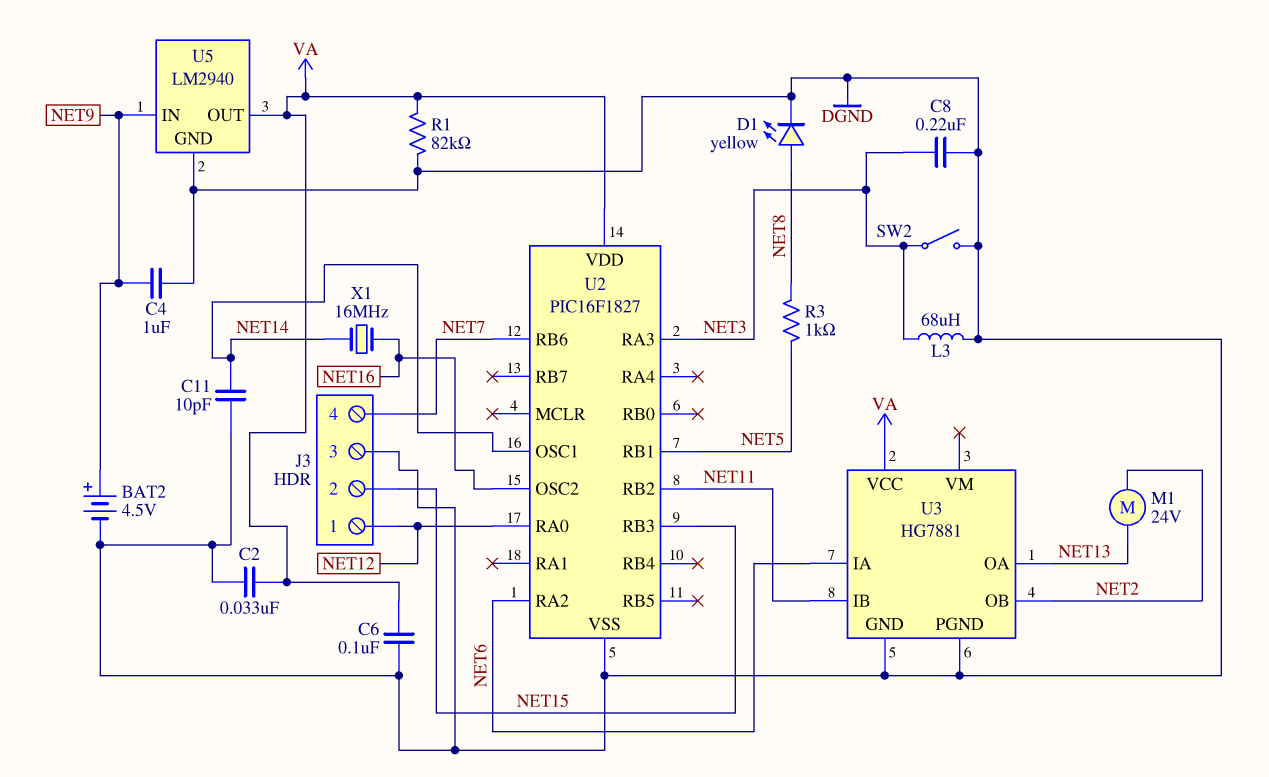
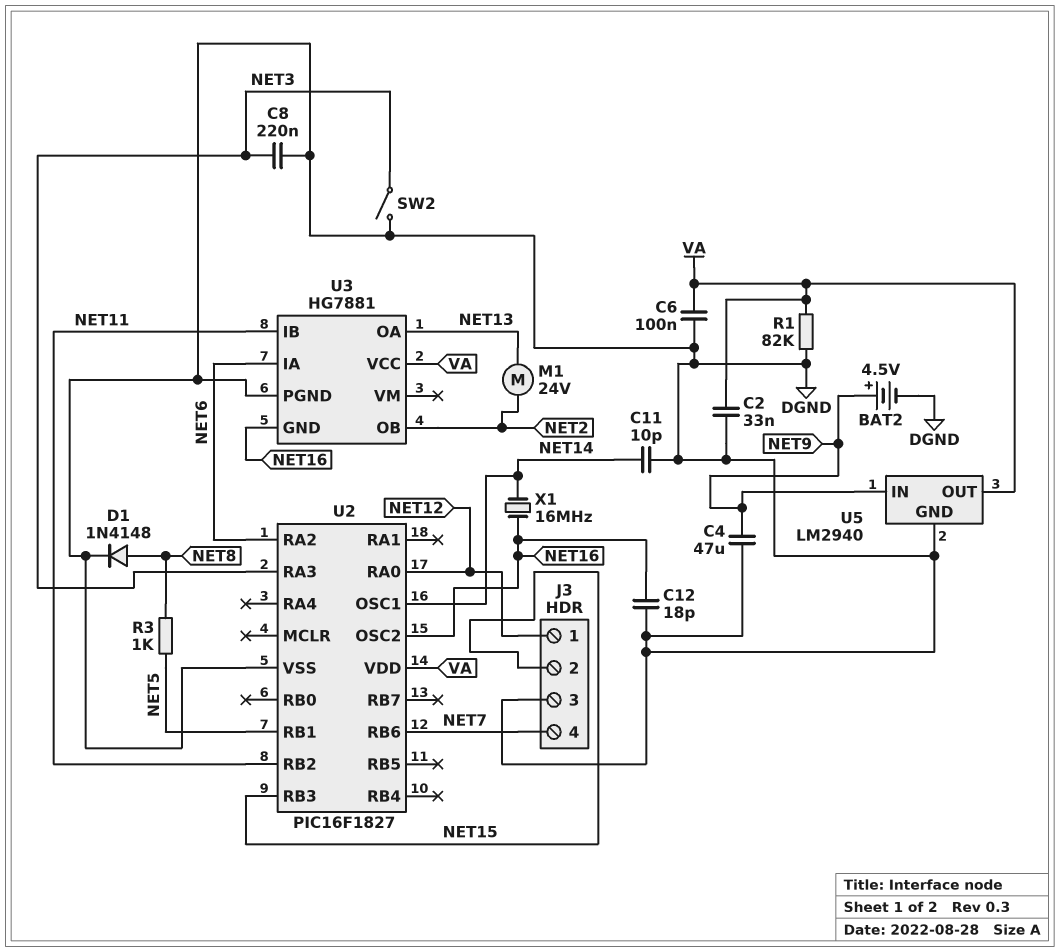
C4: 1uF (DGND, NET9) -> 47uF (DGND, NET9)
C12: none -> 18pF (DGND, NET16)
D1: LED yellow (A NET8, K DGND) -> diode 1N4148 (A NET8, K DGND)
L3: 68uH (DGND, NET3) -> none
U3 pin GND: DGND -> NET16

